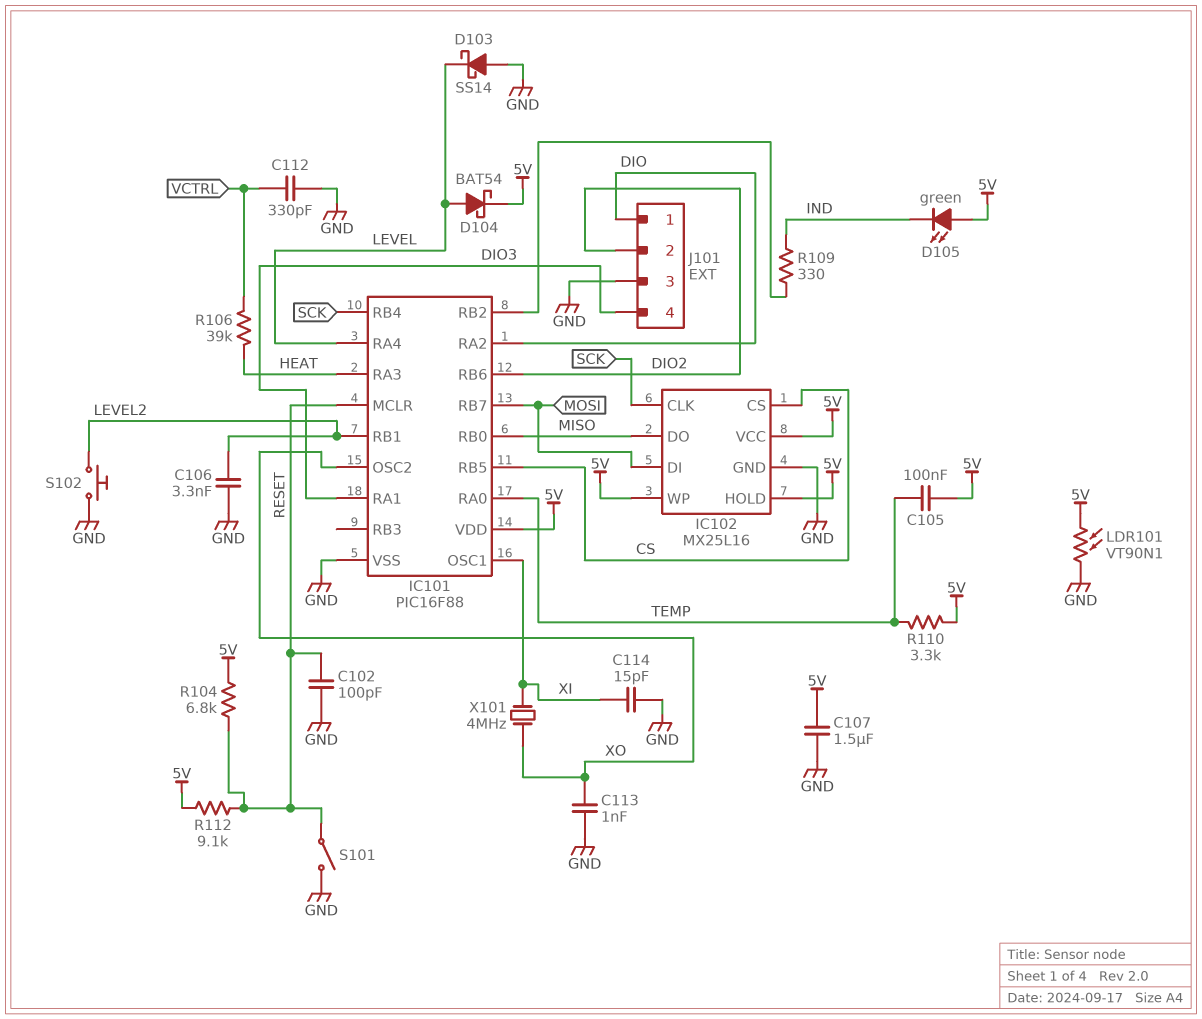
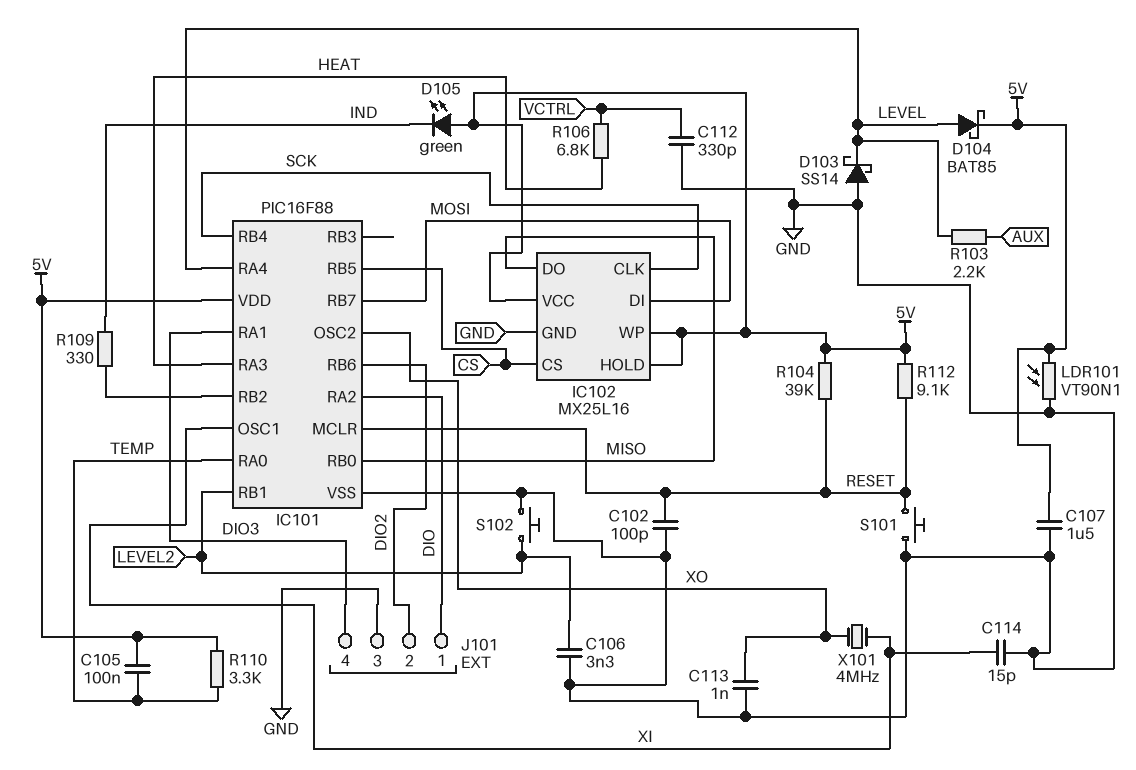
D104: schottky BAT54 (A LEVEL, K 5V) -> schottky BAT85 (A LEVEL, K 5V)
R103: none -> 2.2k (AUX, LEVEL)
R104: 6.8k (5V, RESET) -> 39k (5V, RESET)
R106: 39k (HEAT, VCTRL) -> 6.8k (HEAT, VCTRL)
S101: switch (GND, RESET) -> button (GND, RESET)

